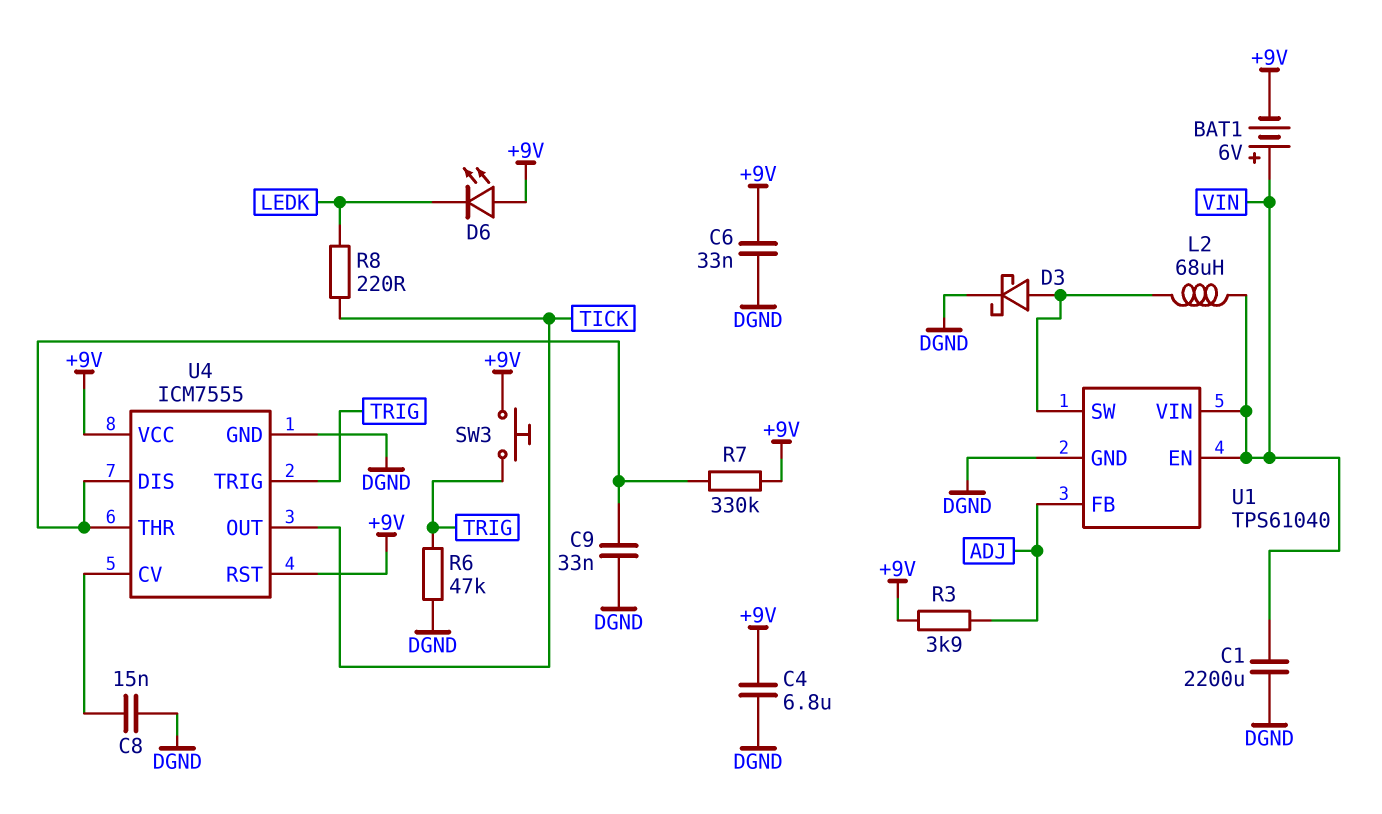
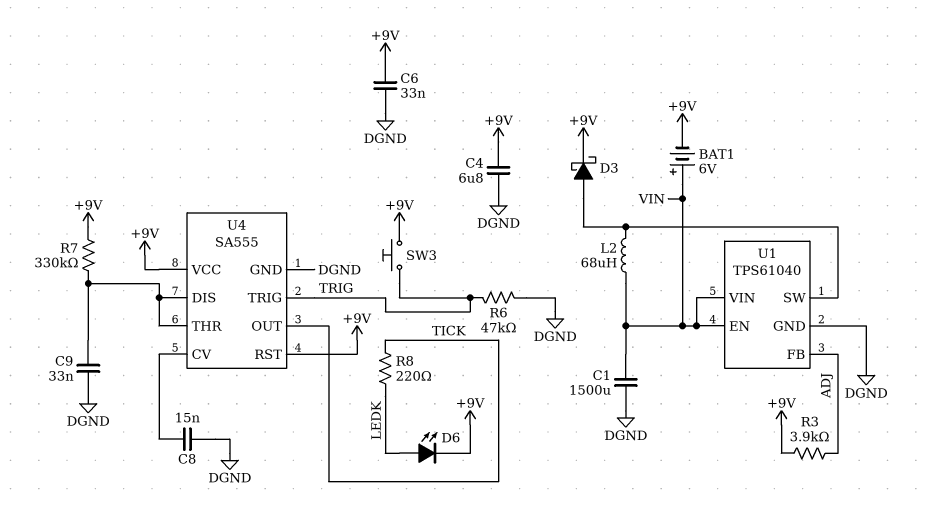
C1: 2200uF (DGND, VIN) -> 1500uF (DGND, VIN)
D3: schottky (A U1/SW, K DGND) -> schottky (A U1/SW, K +9V)
D6: LED (A +9V, K LEDK) -> LED (A LEDK, K +9V)
U4: ICM7555 -> SA555

